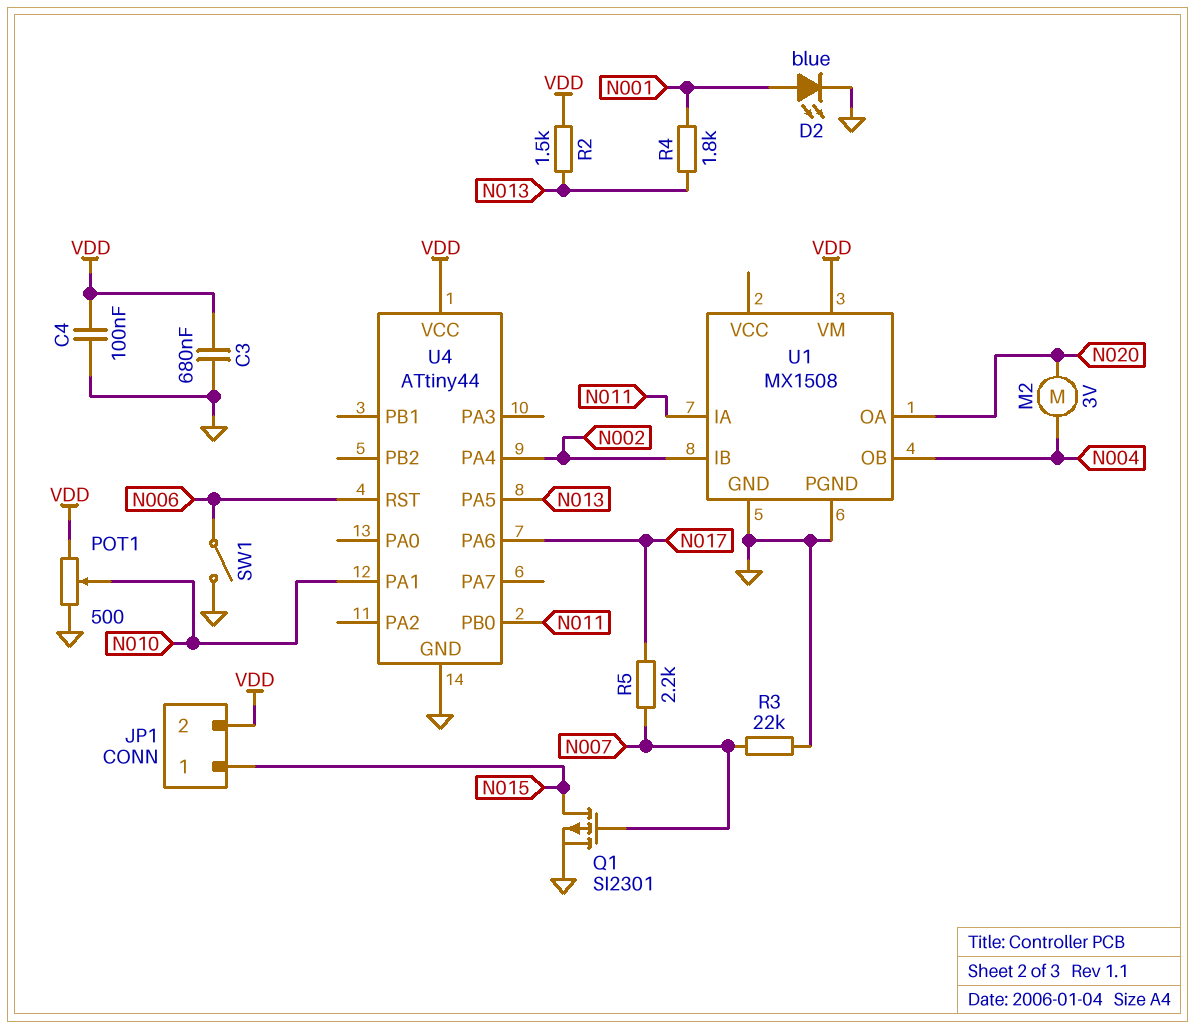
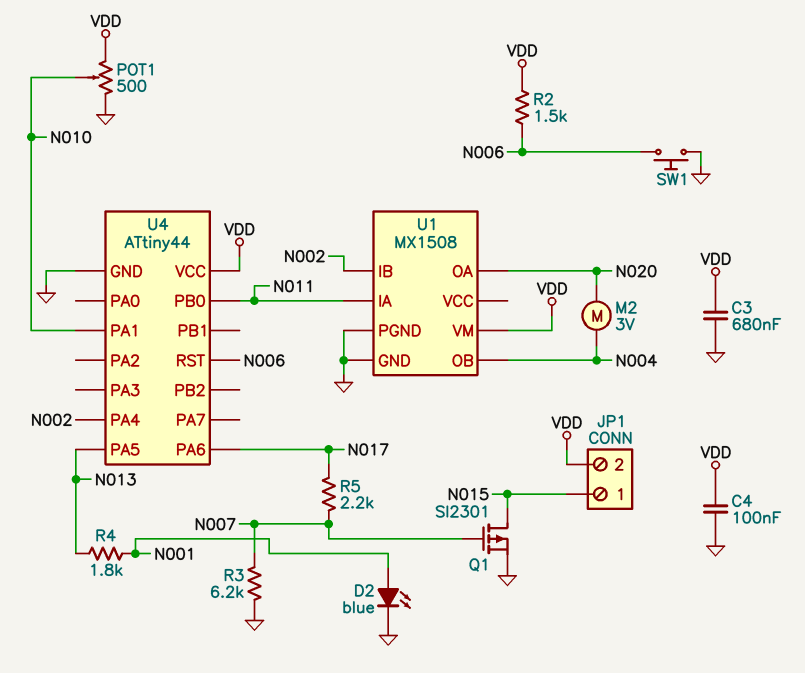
R2: 1.5k (N013, VDD) -> 1.5k (N006, VDD)
R3: 22k (GND, N007) -> 6.2k (GND, N007)
SW1: switch (GND, N006) -> button (GND, N006)

